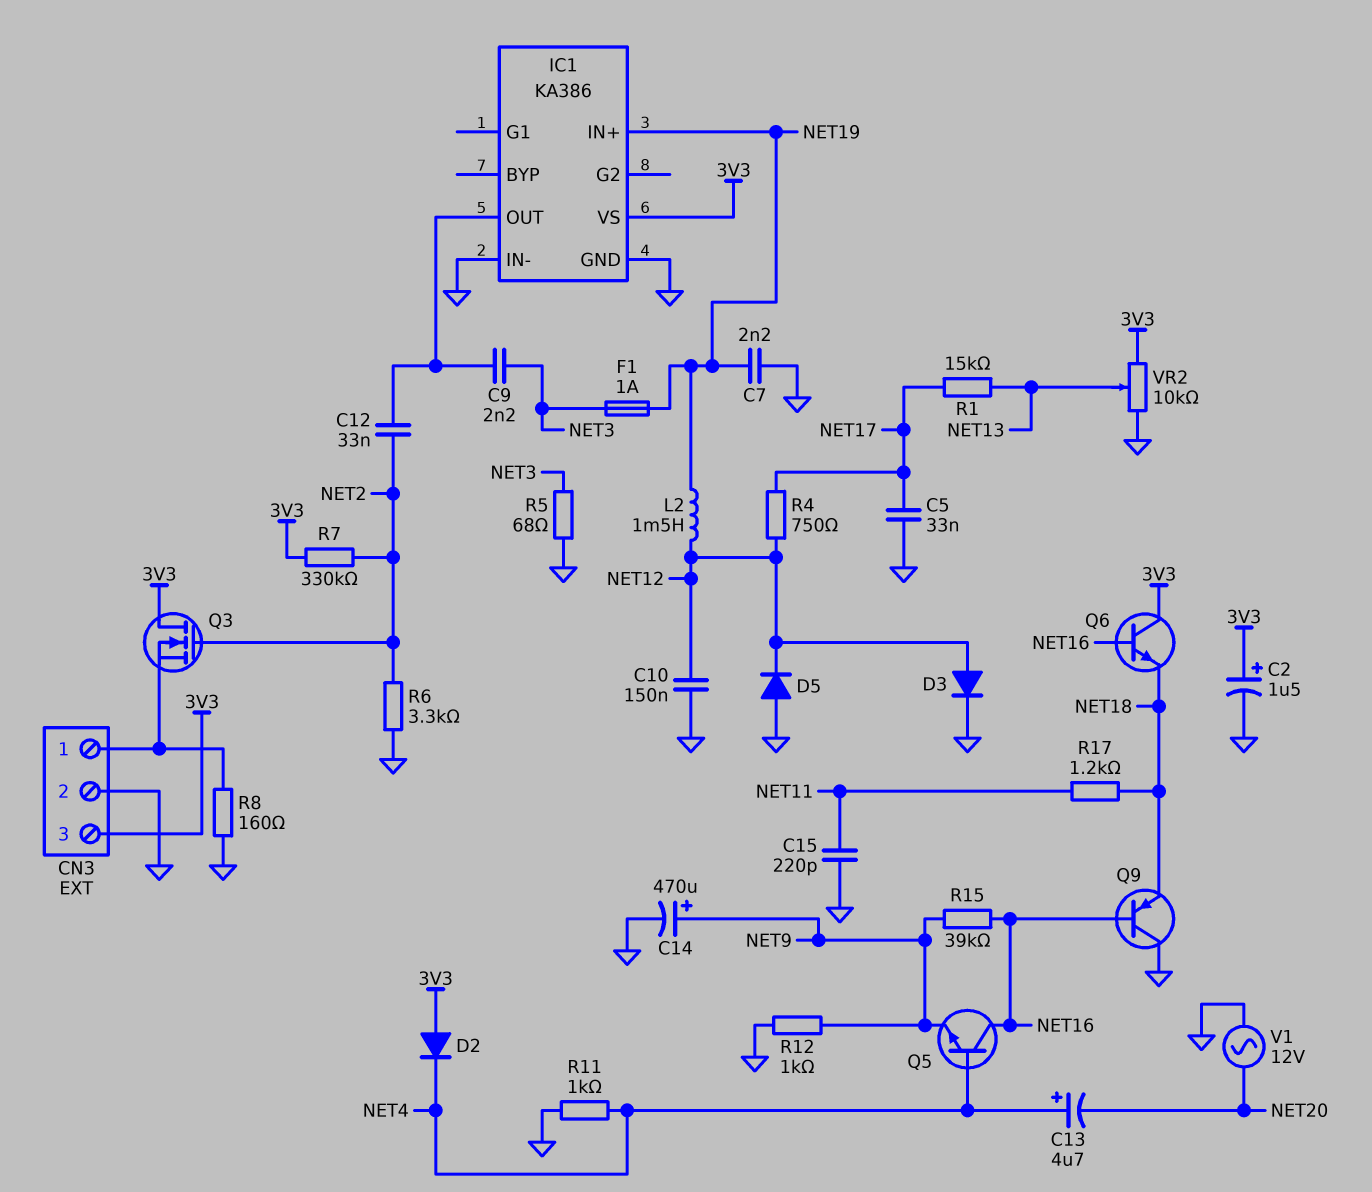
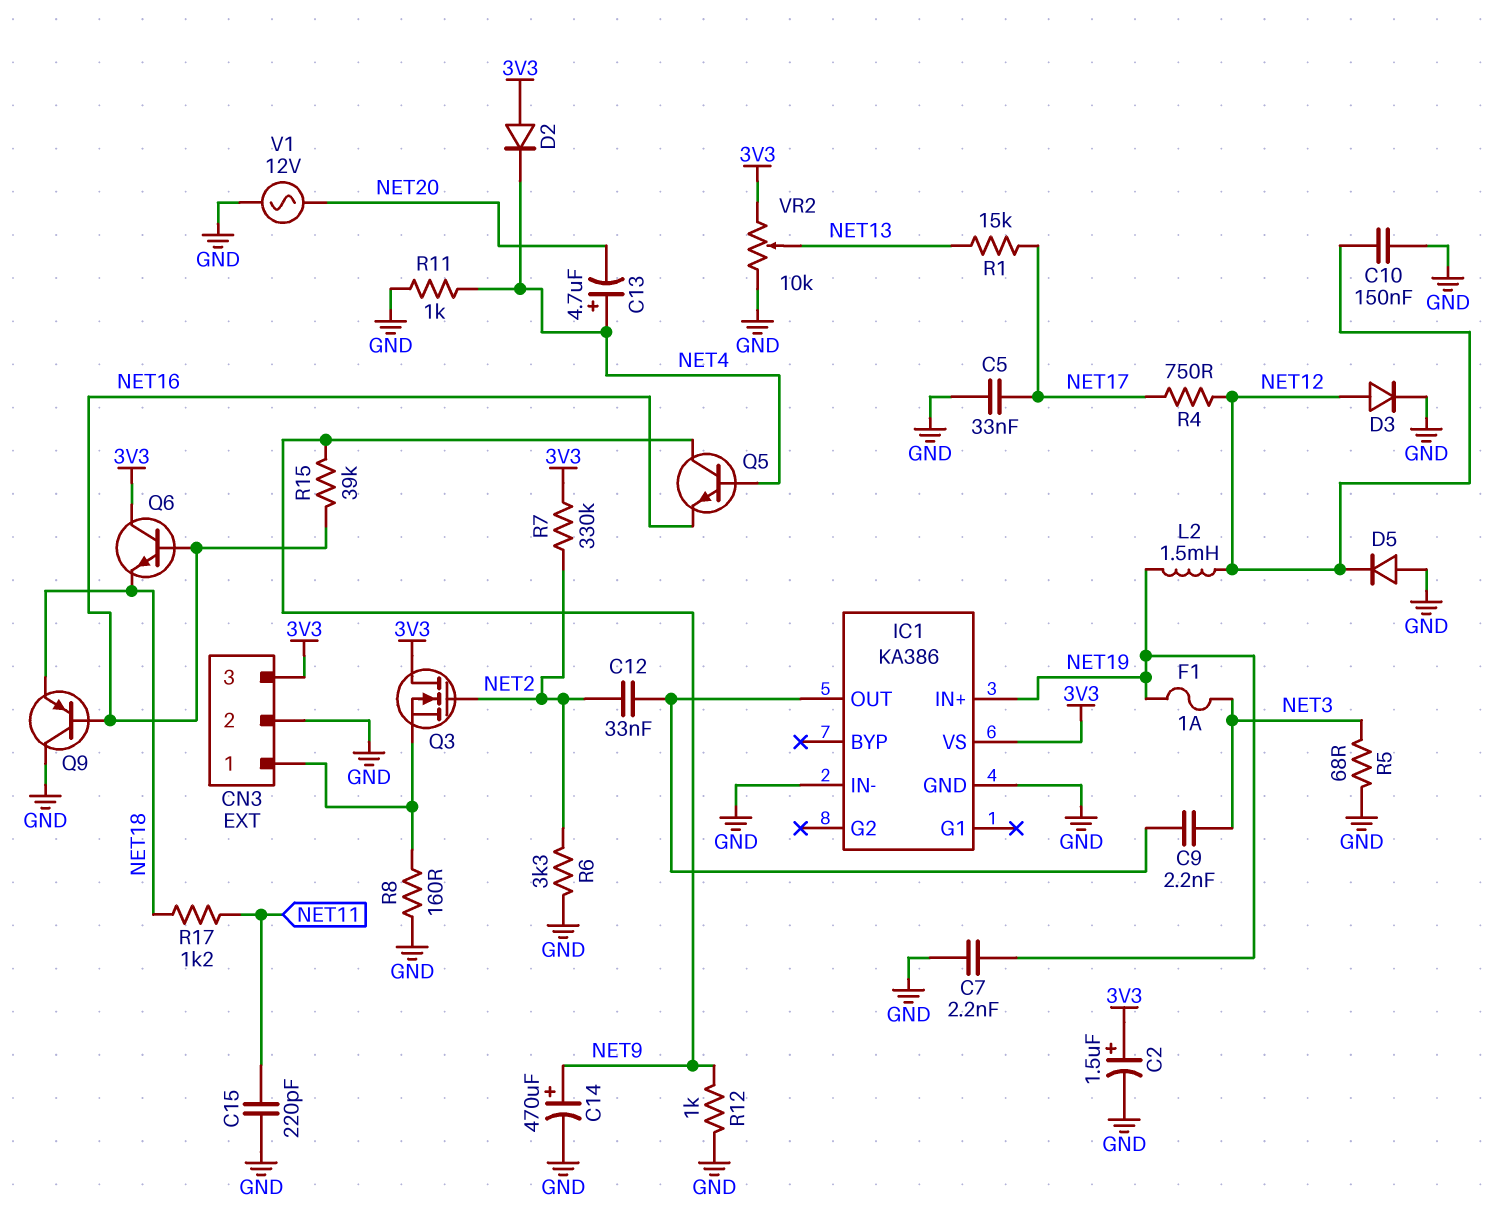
Q5: NPN (B NET4, C NET16, E NET9) -> NPN (B NET4, C NET9, E NET16)

